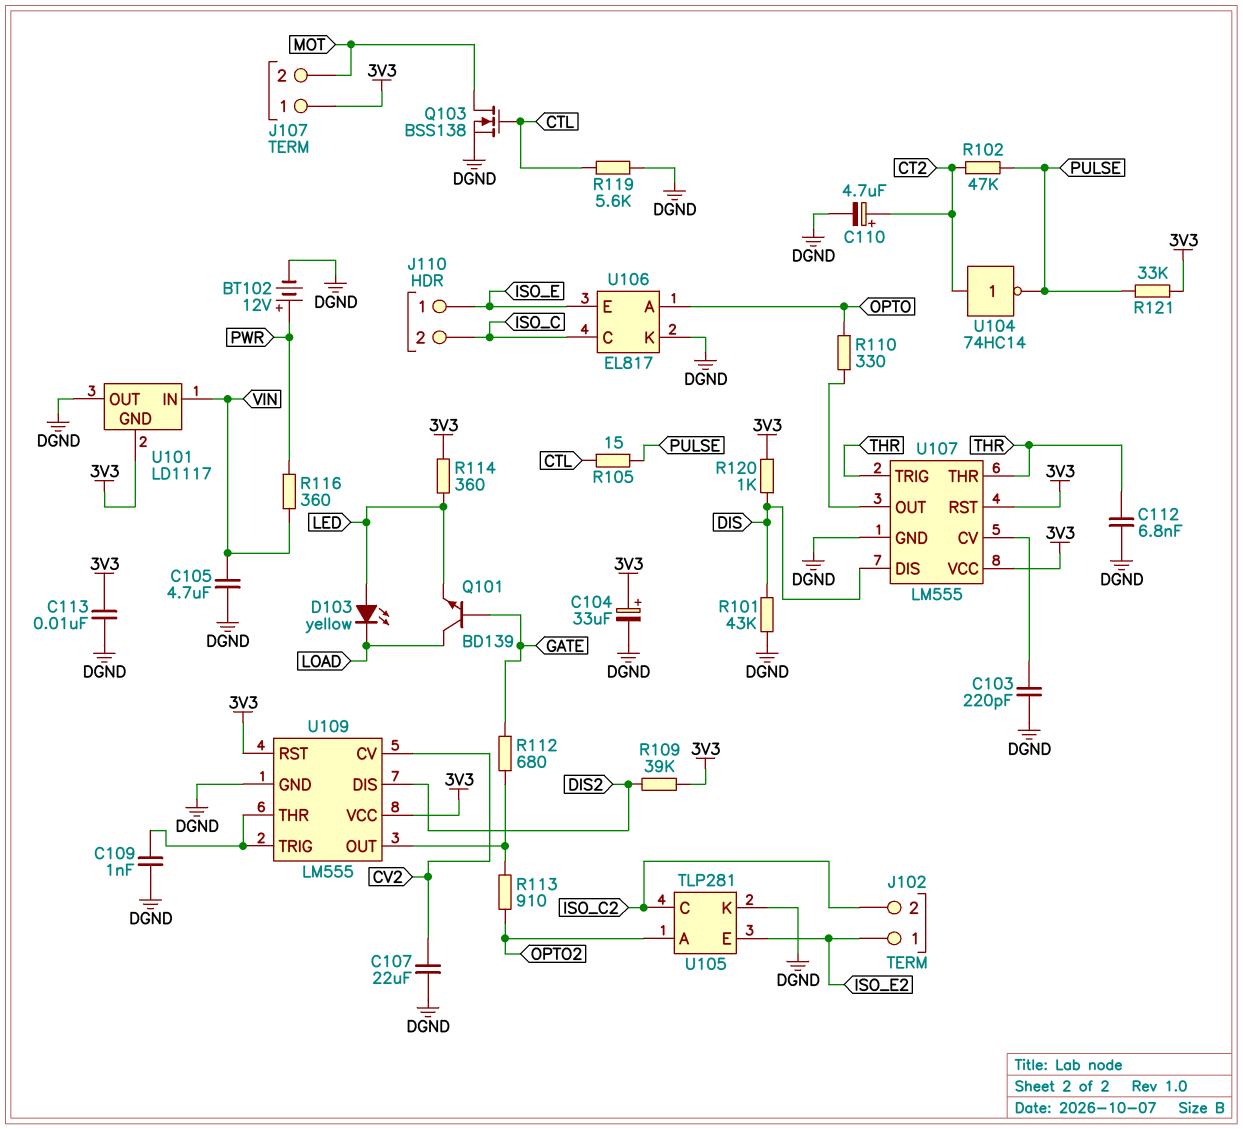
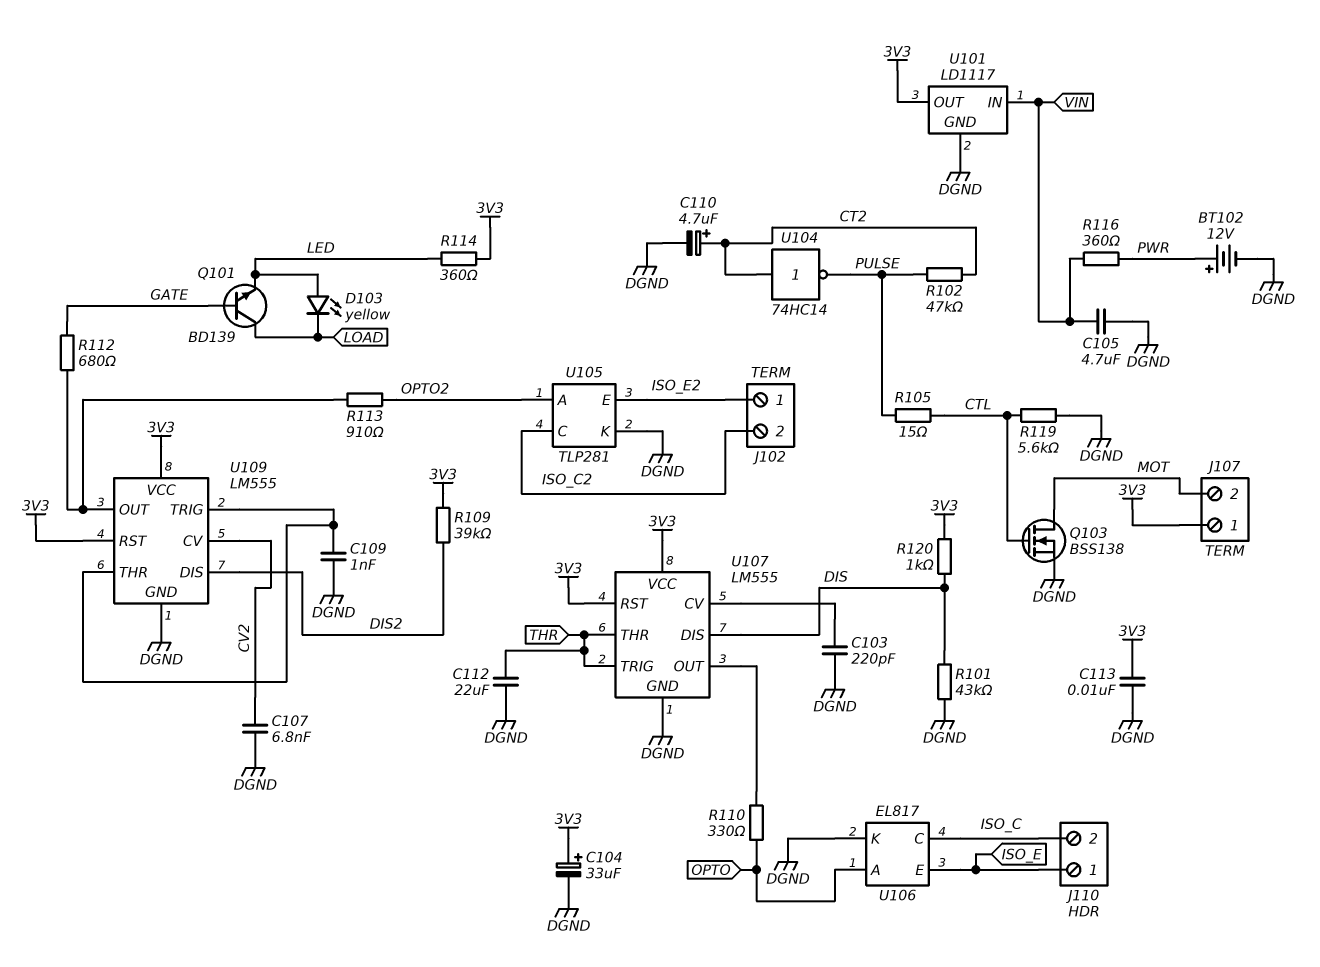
C107: 22uF (CV2, DGND) -> 6.8nF (CV2, DGND)
C112: 6.8nF (DGND, THR) -> 22uF (DGND, THR)
R121: 33k (3V3, PULSE) -> none
U101 pin GND: 3V3 -> DGND
U101 pin OUT: DGND -> 3V3

